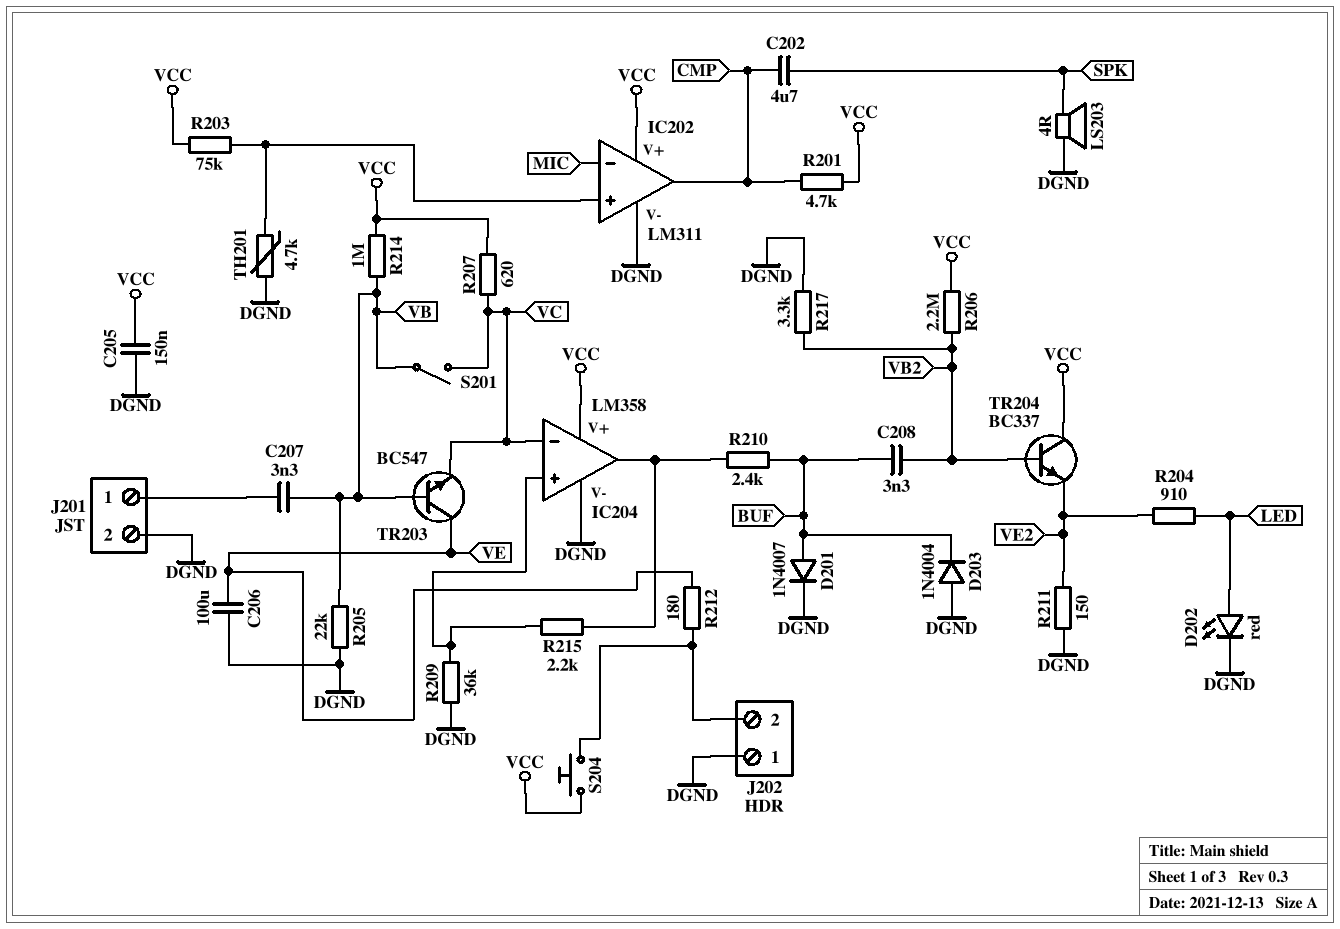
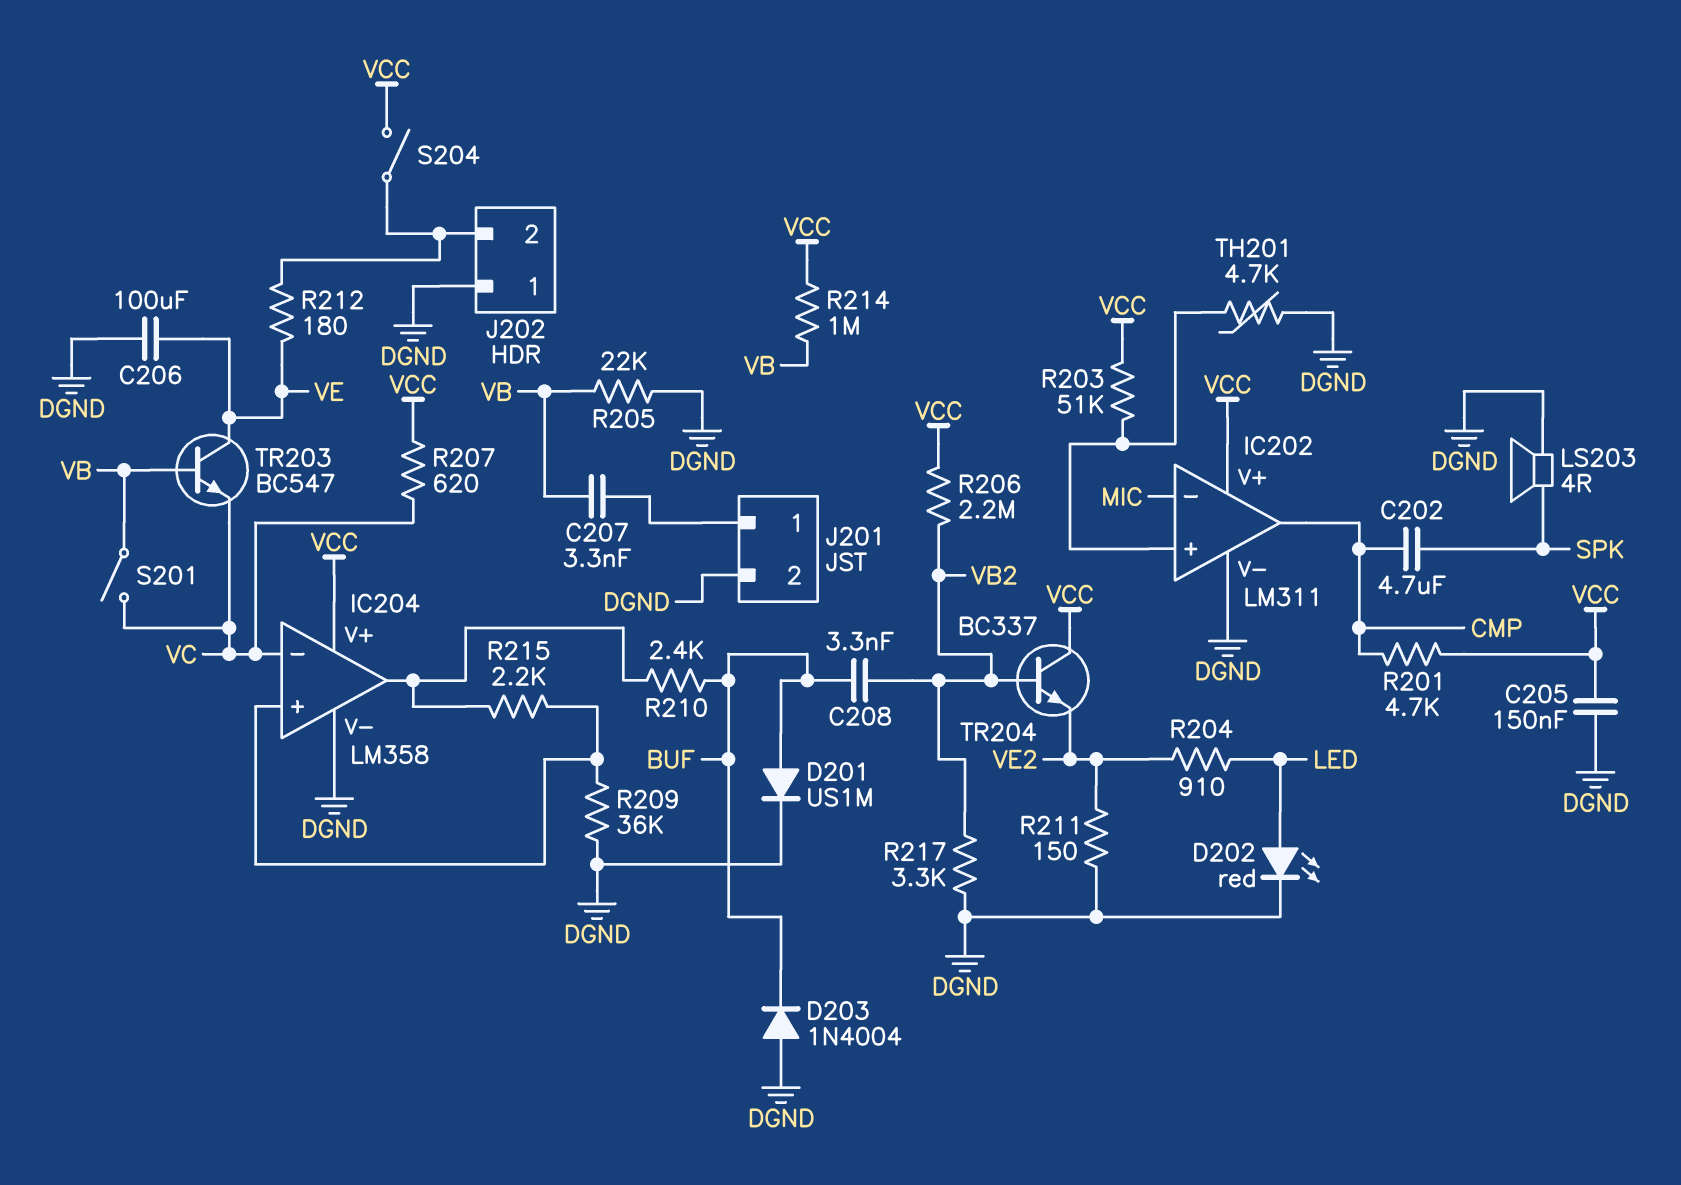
D201: diode 1N4007 (A BUF, K DGND) -> diode US1M (A BUF, K DGND)
R203: 75k (IC202/in+, VCC) -> 51k (IC202/in+, VCC)
S204: button (J202/2, VCC) -> switch (J202/2, VCC)

